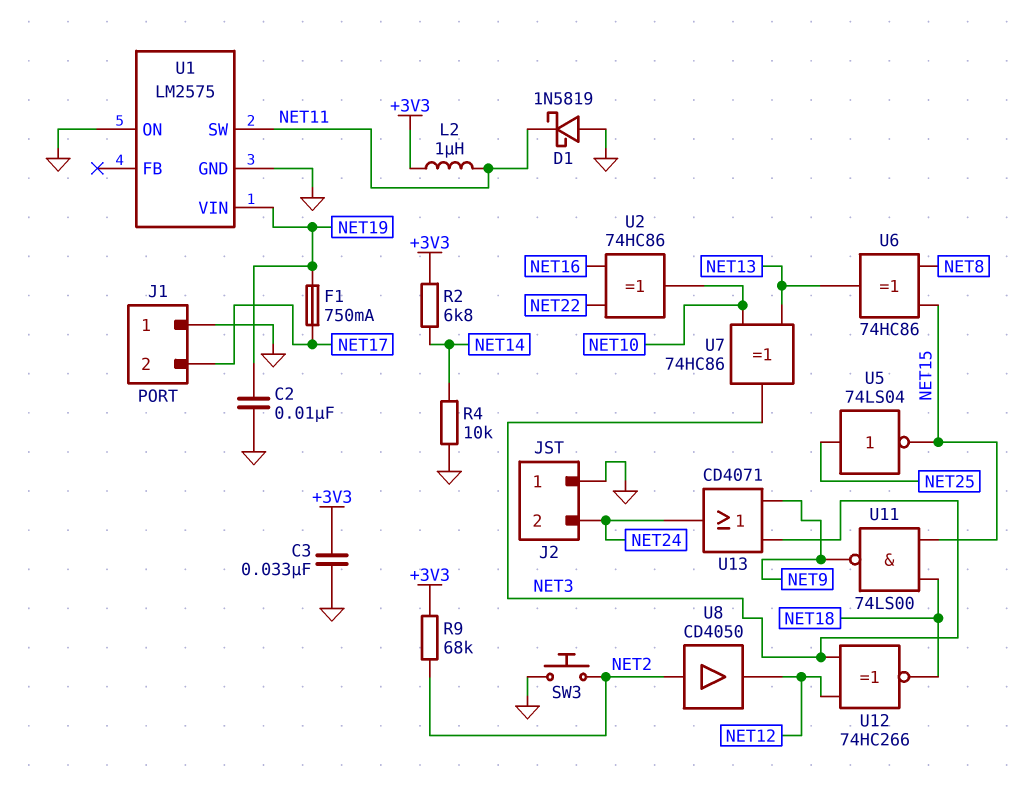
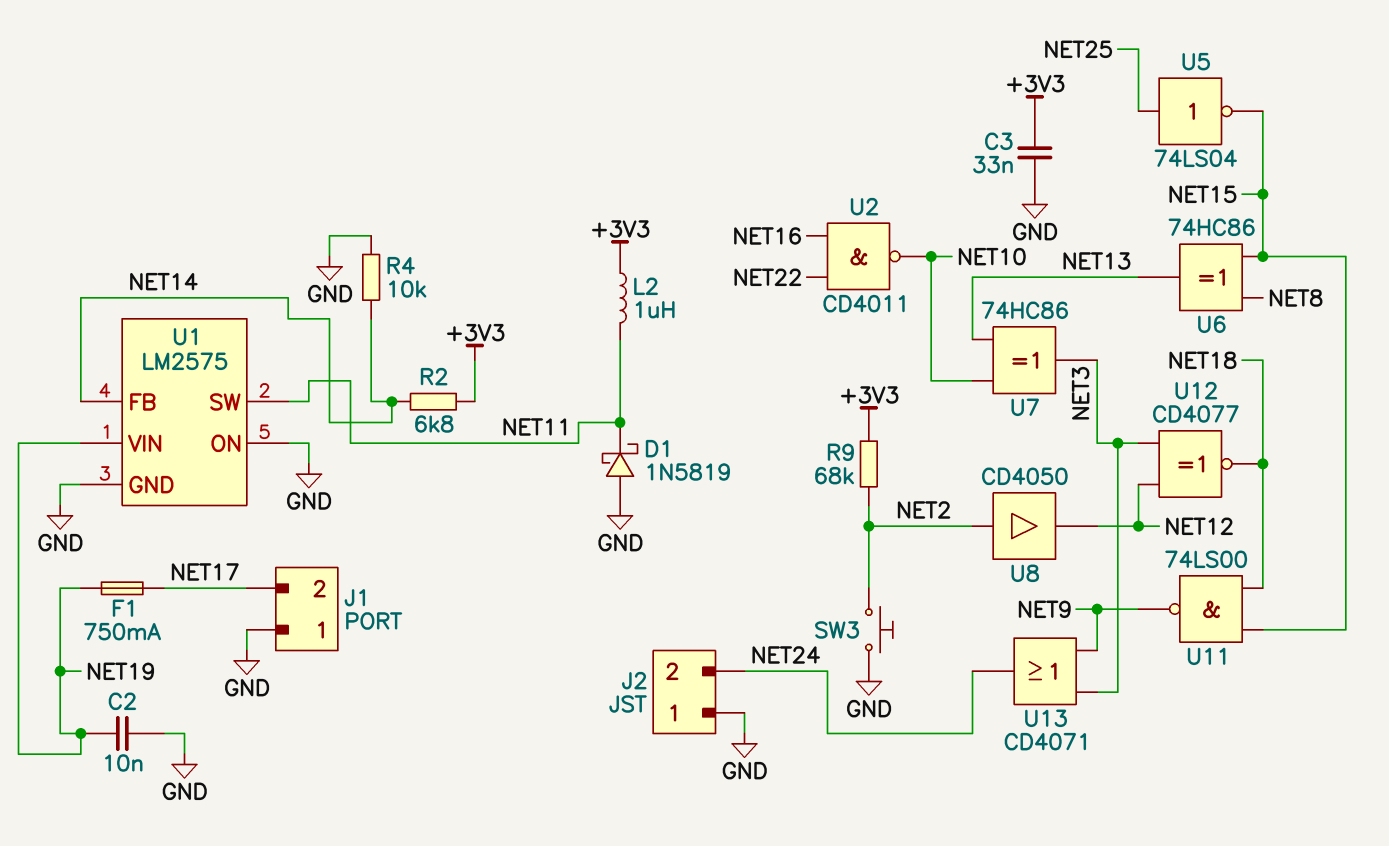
U1 pin FB: none -> NET14
U2: XOR 74HC86 (in NET16, in NET22, out NET10) -> NAND CD4011 (in NET16, in NET22, out NET10)
U12: XNOR 74HC266 (in NET3, in NET12, out NET18) -> XNOR CD4077 (in NET3, in NET12, out NET18)

